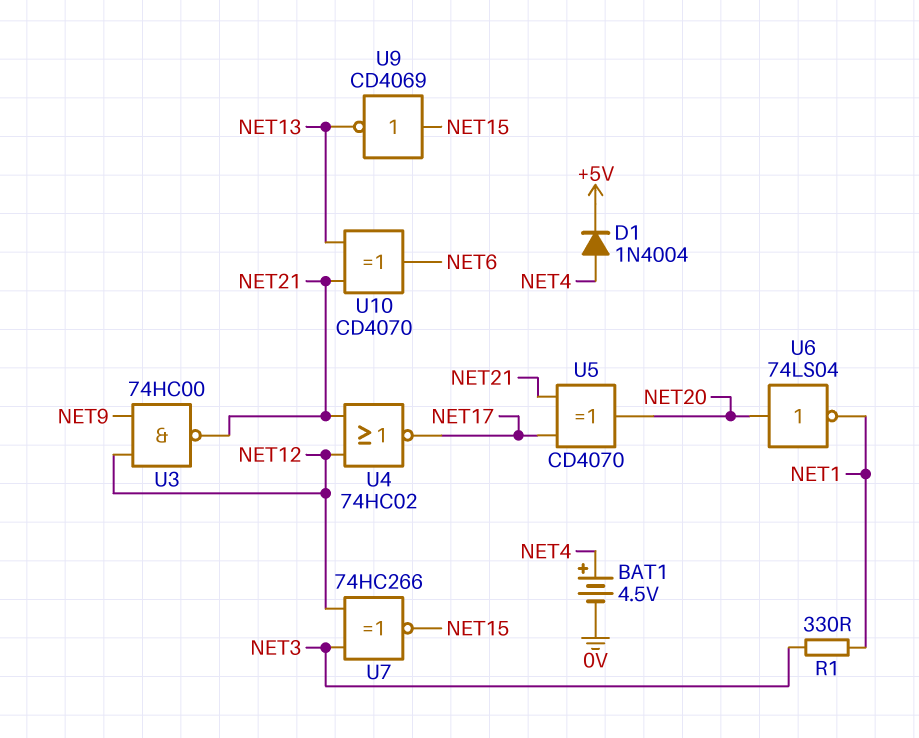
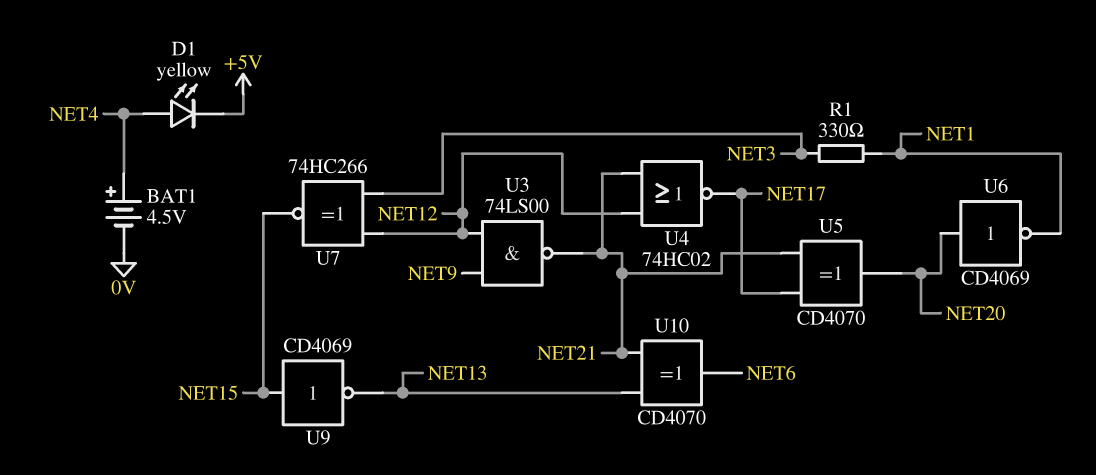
D1: diode 1N4004 (A NET4, K +5V) -> LED yellow (A NET4, K +5V)
U3: NAND 74HC00 (in NET9, in NET12, out NET21) -> NAND 74LS00 (in NET9, in NET12, out NET21)
U6: NOT 74LS04 (in NET20, out NET1) -> NOT CD4069 (in NET20, out NET1)

